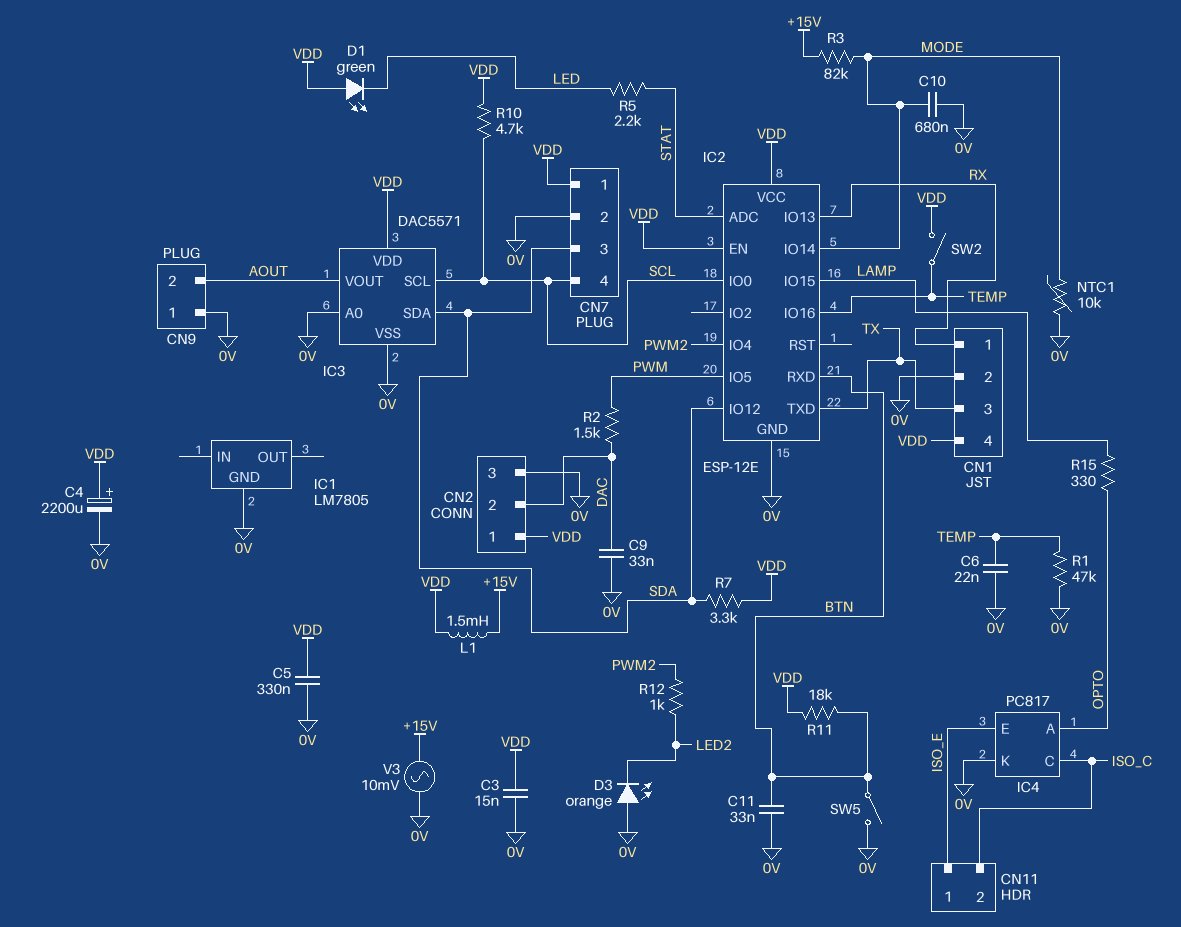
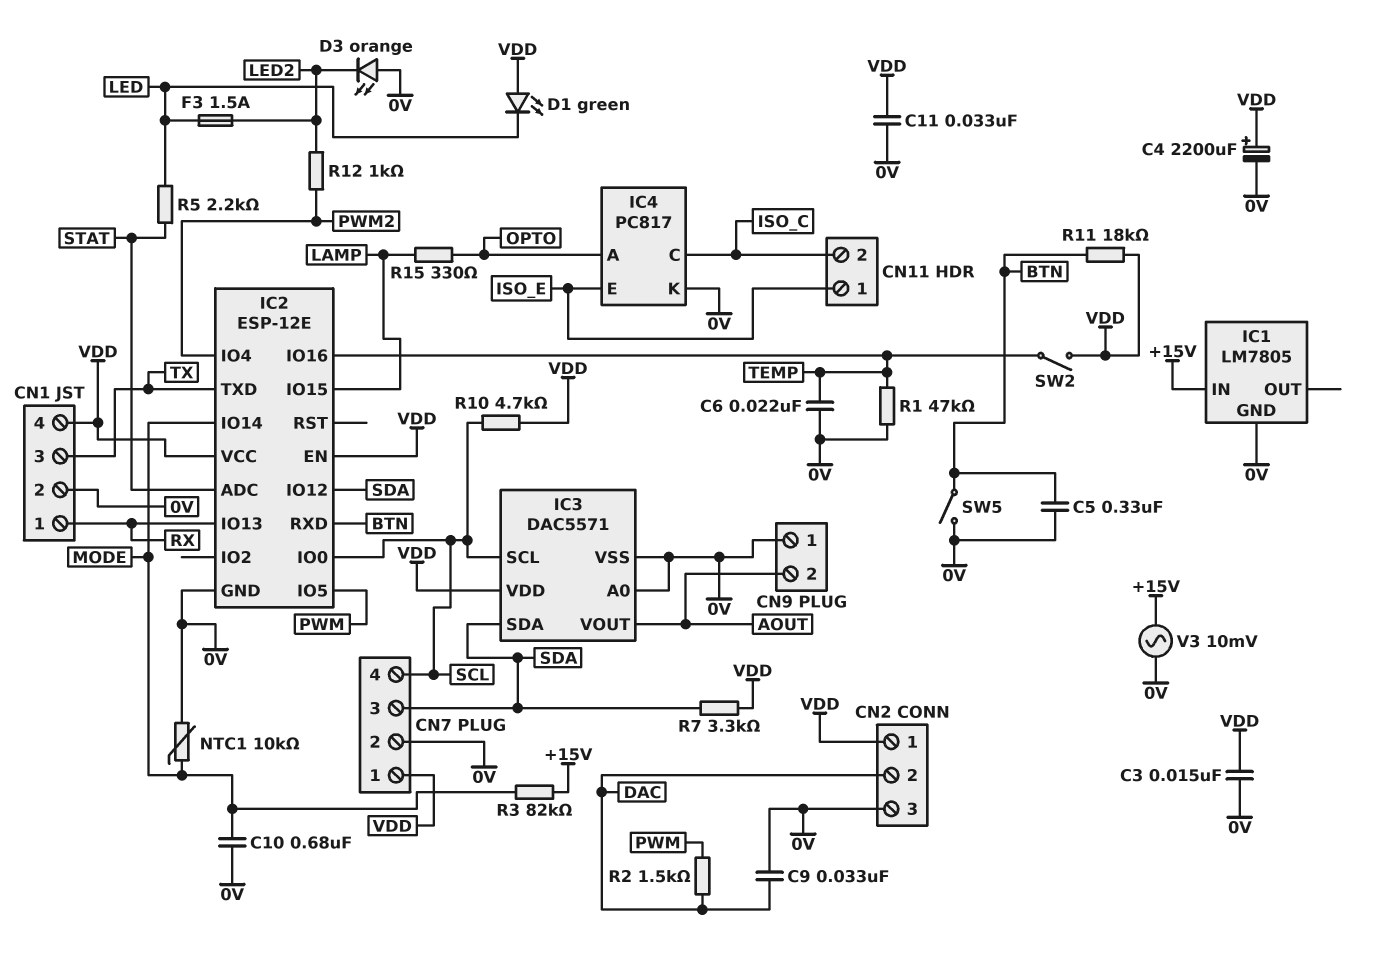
C5: 330nF (0V, VDD) -> 330nF (0V, BTN)
C11: 33nF (0V, BTN) -> 33nF (0V, VDD)
F3: none -> 1.5A (LED, LED2)
IC1 pin IN: none -> +15V
L1: 1.5mH (+15V, VDD) -> none

